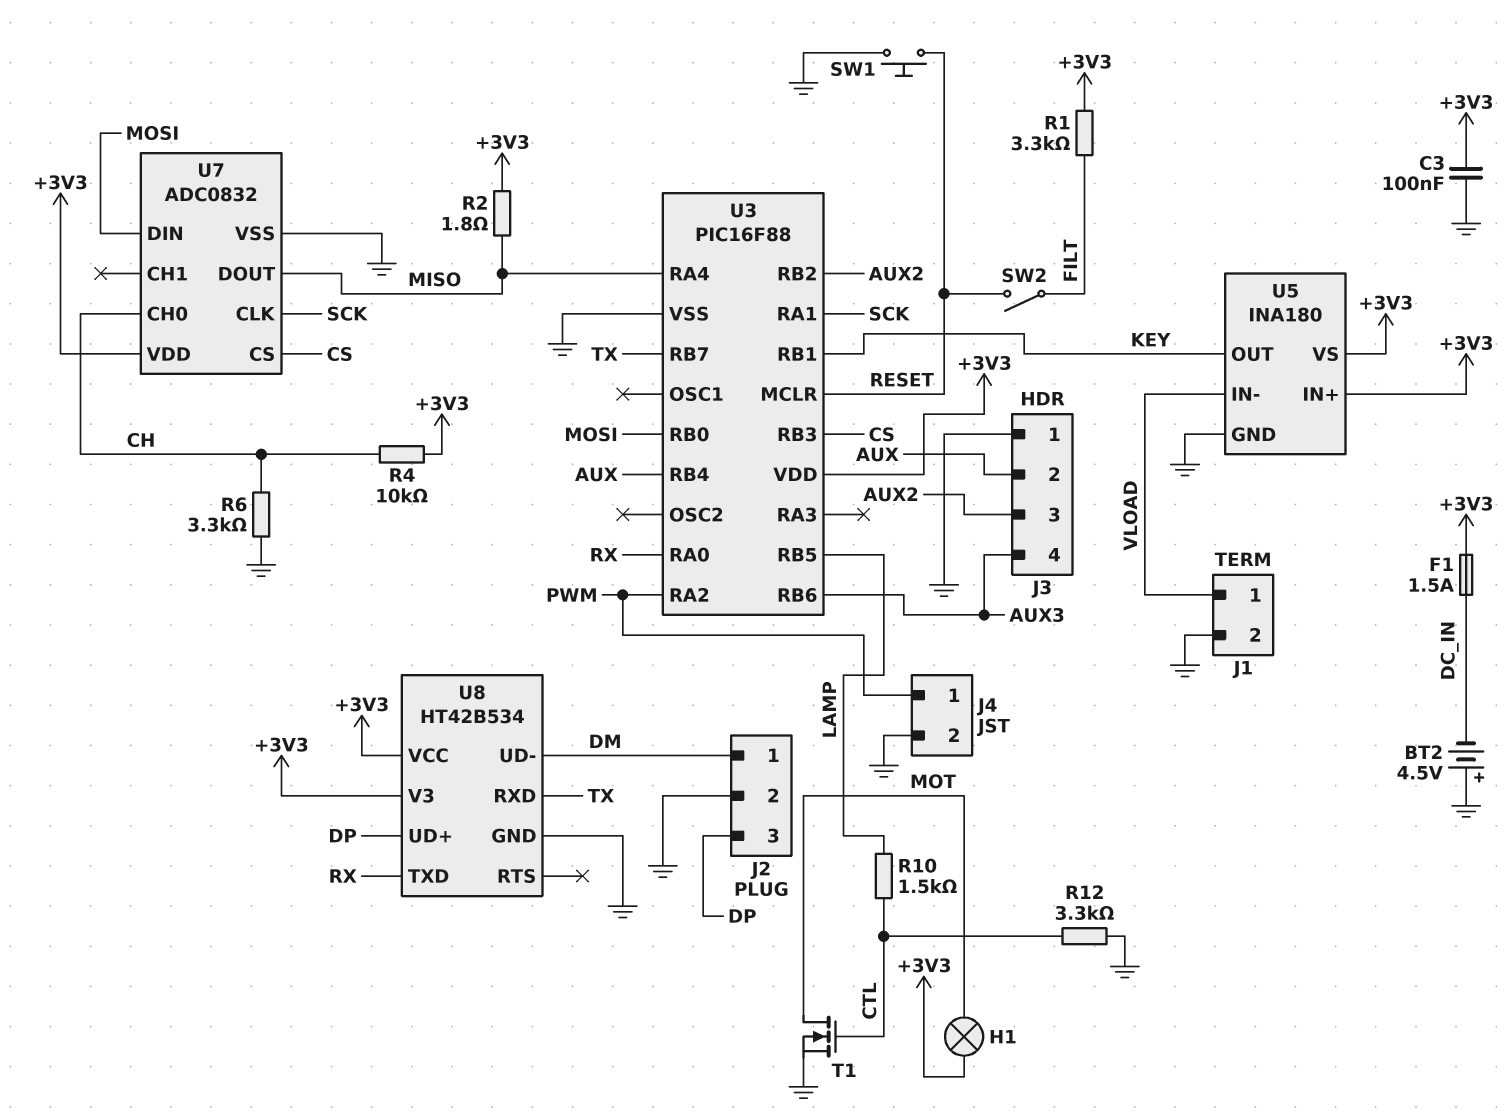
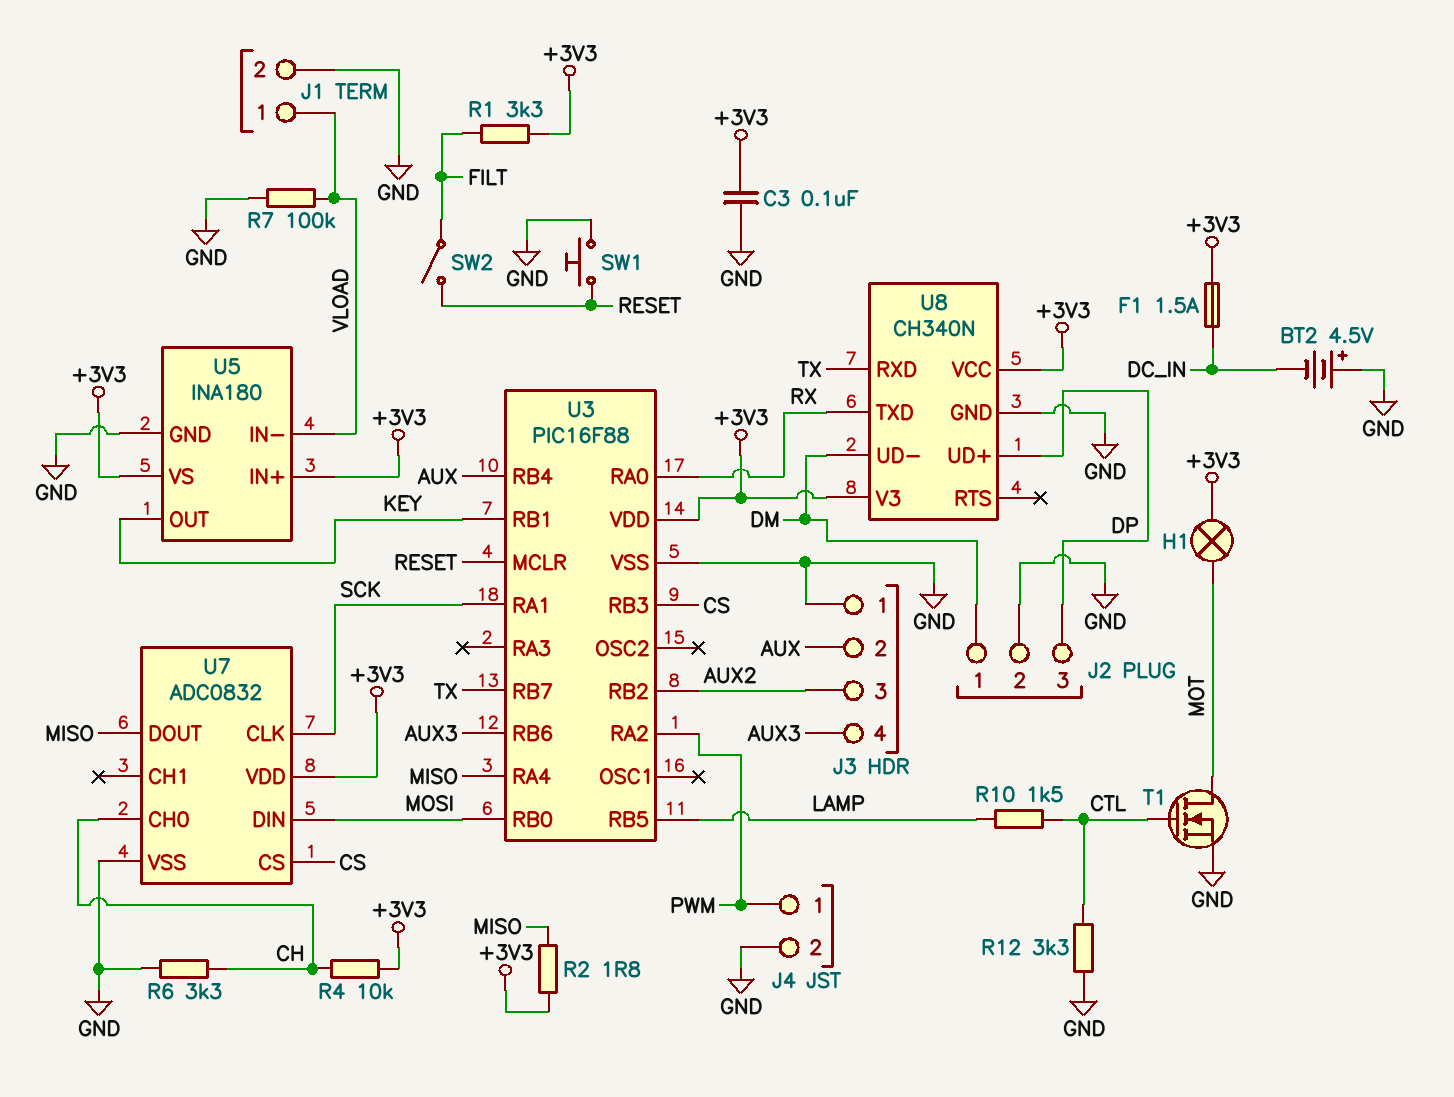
R7: none -> 100k (GND, VLOAD)
U8: HT42B534 -> CH340N

